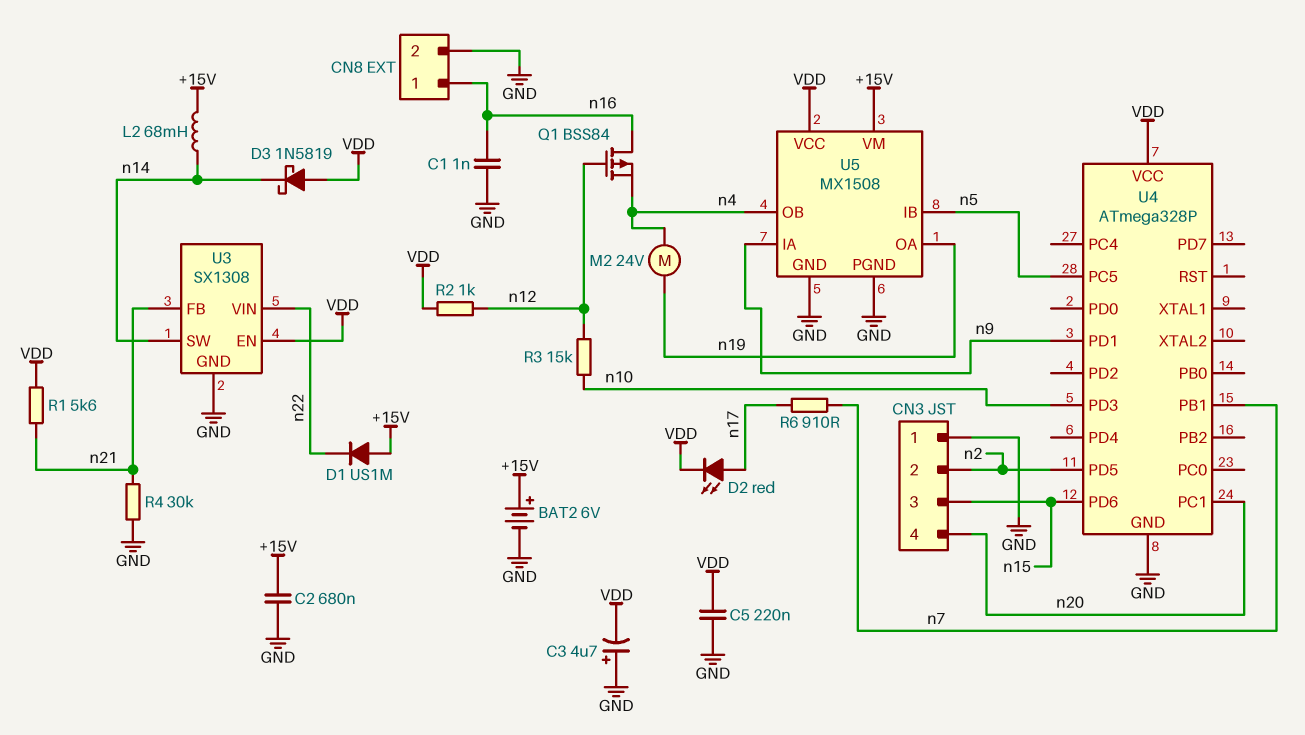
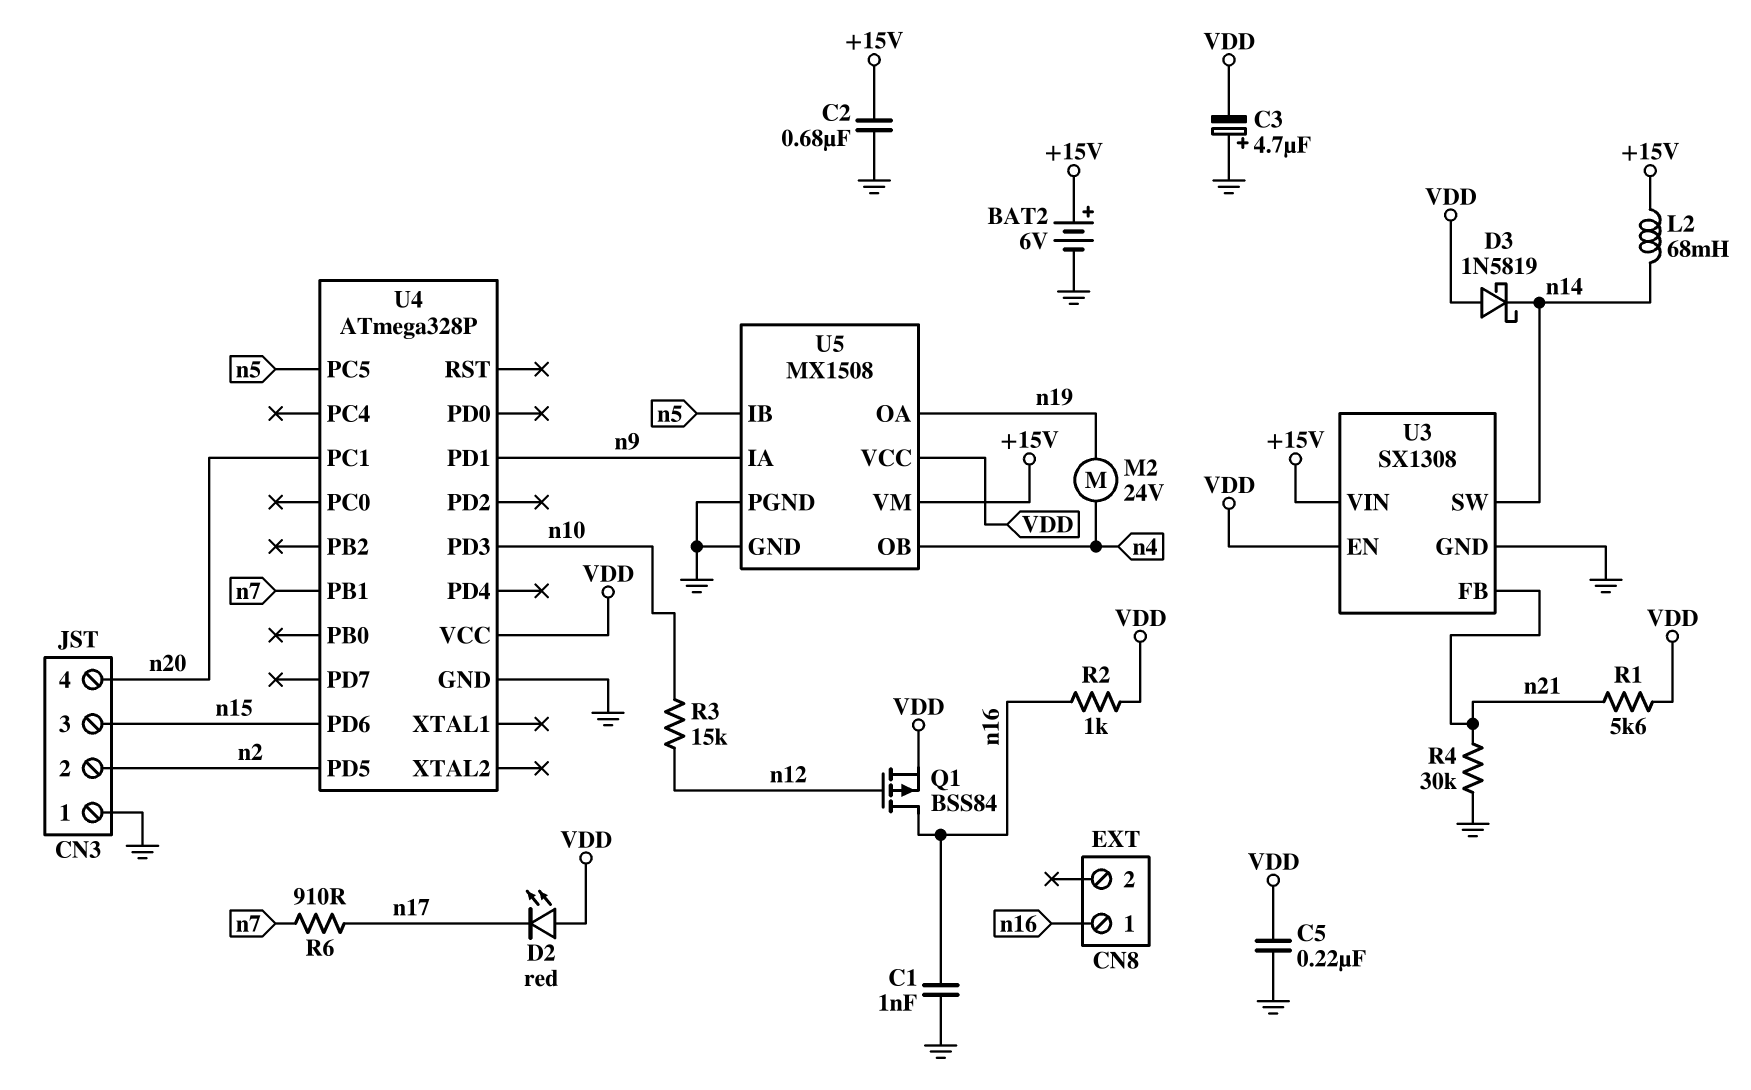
CN8 pin 2: GND -> none
D1: diode US1M (A +15V, K n22) -> none
D2: LED red (A n17, K VDD) -> LED red (A VDD, K n17)
Q1: PMOS BSS84 (G n12, D n16, S n4) -> PMOS BSS84 (G n12, D n16, S VDD)
R2: 1k (VDD, n12) -> 1k (VDD, n16)
U3 pin VIN: n22 -> +15V

